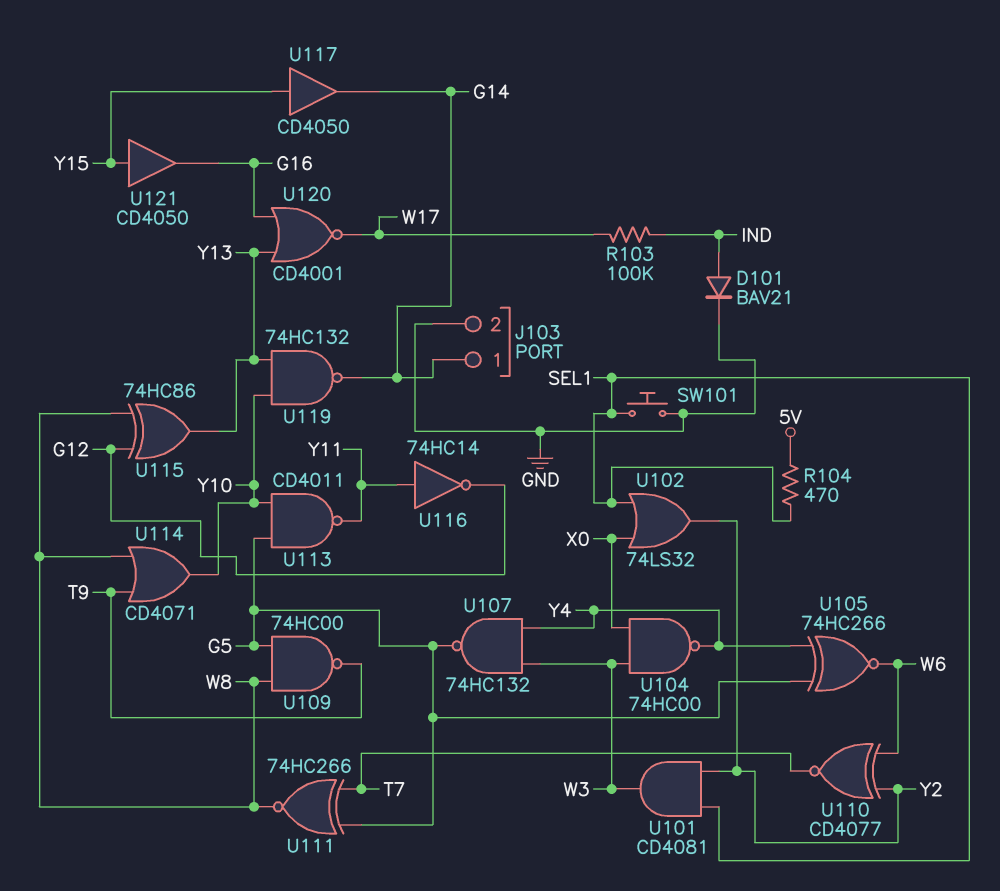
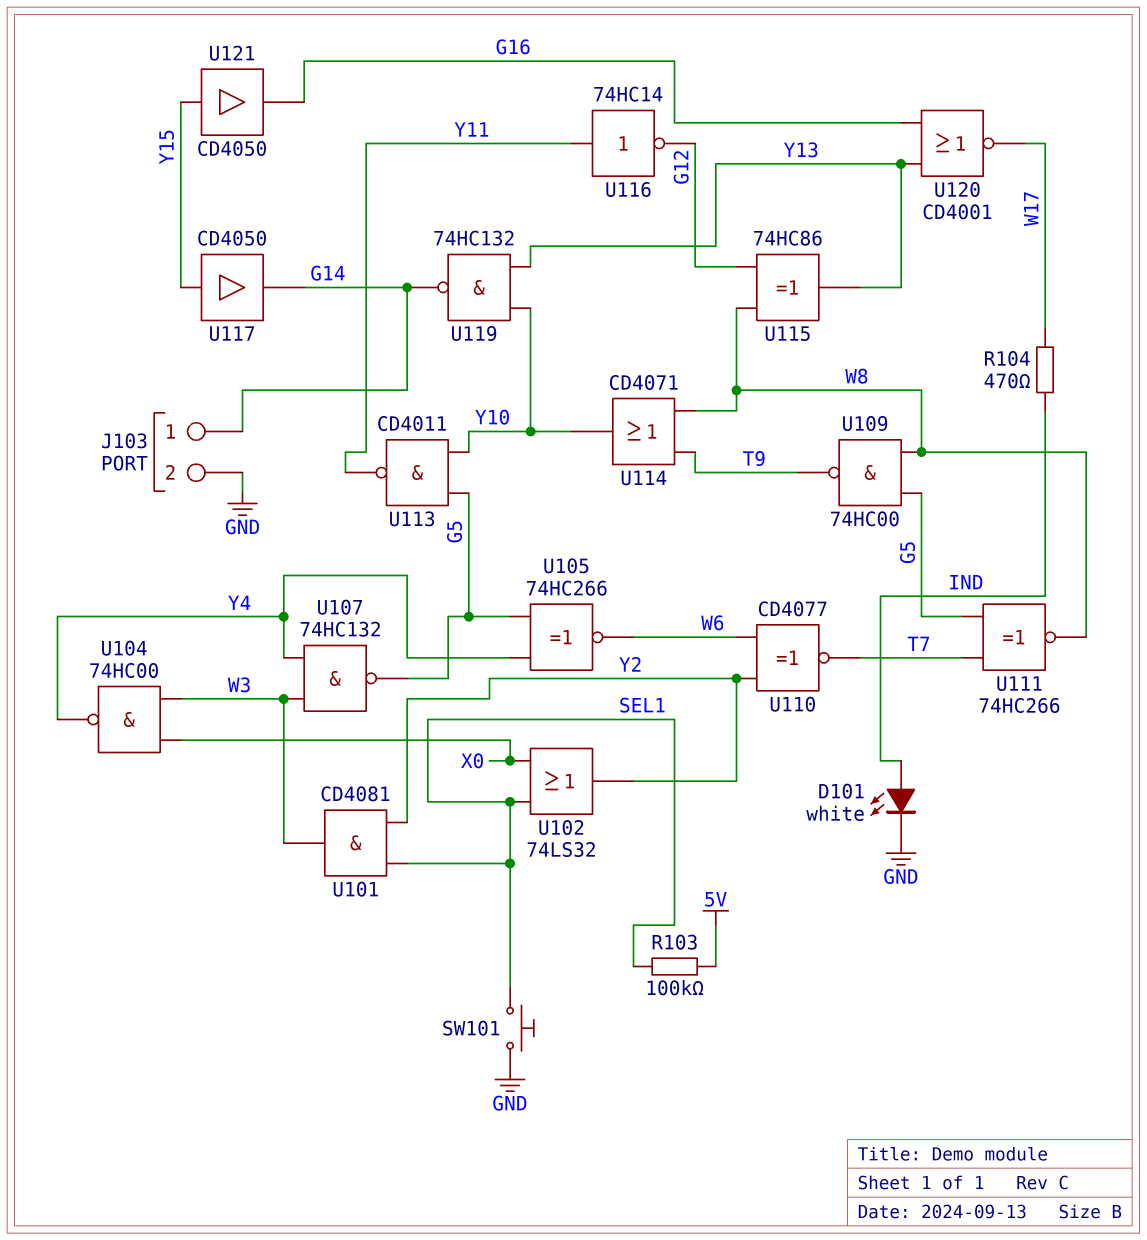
D101: diode BAV21 (A IND, K GND) -> LED white (A IND, K GND)
R103: 100k (IND, W17) -> 100k (5V, SEL1)
R104: 470 (5V, SEL1) -> 470 (IND, W17)

